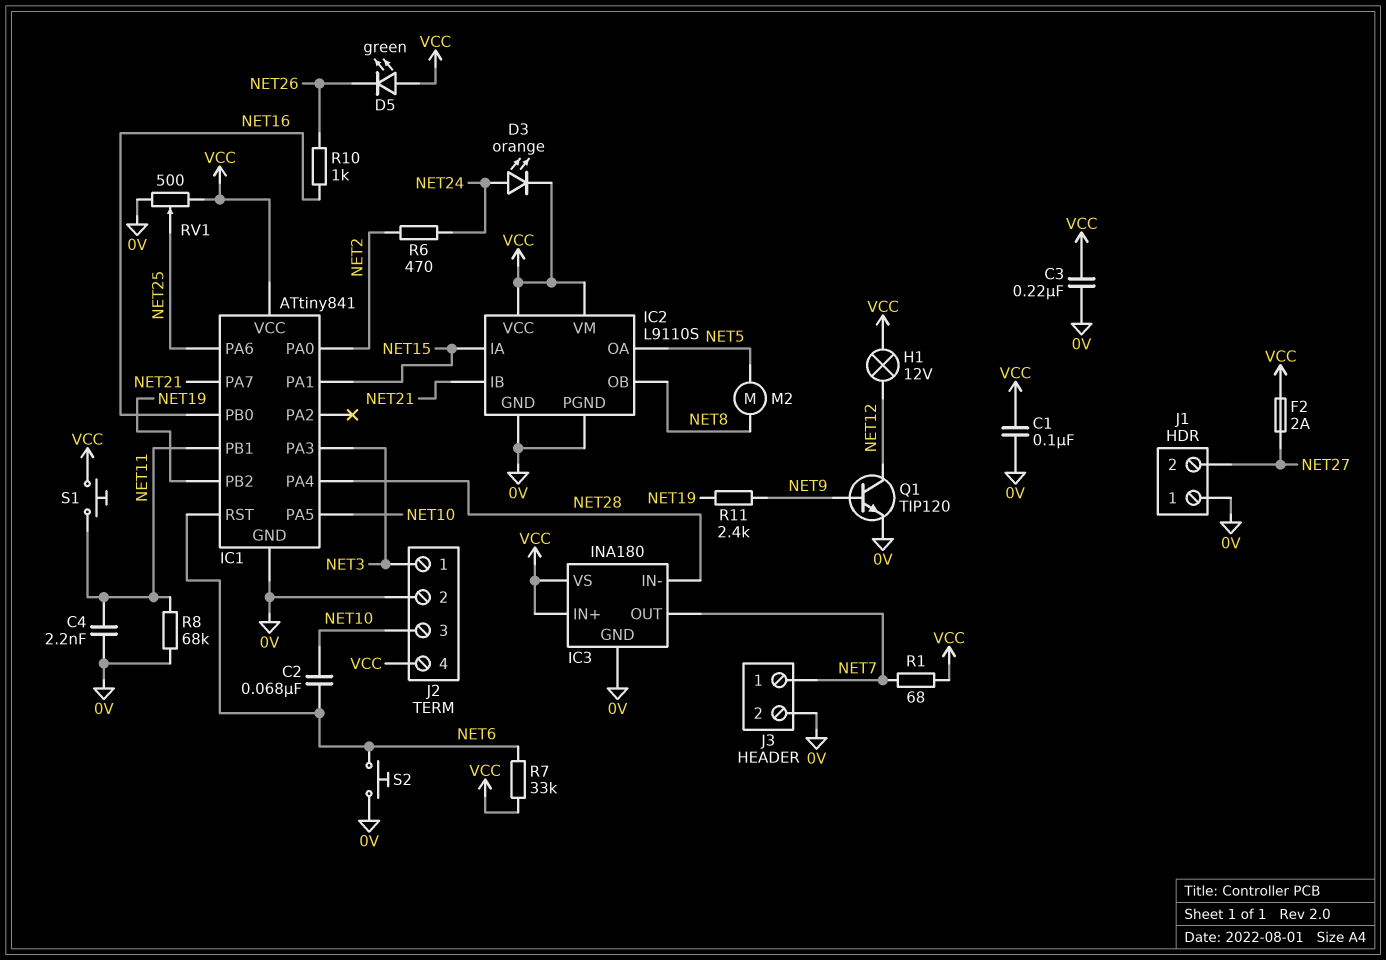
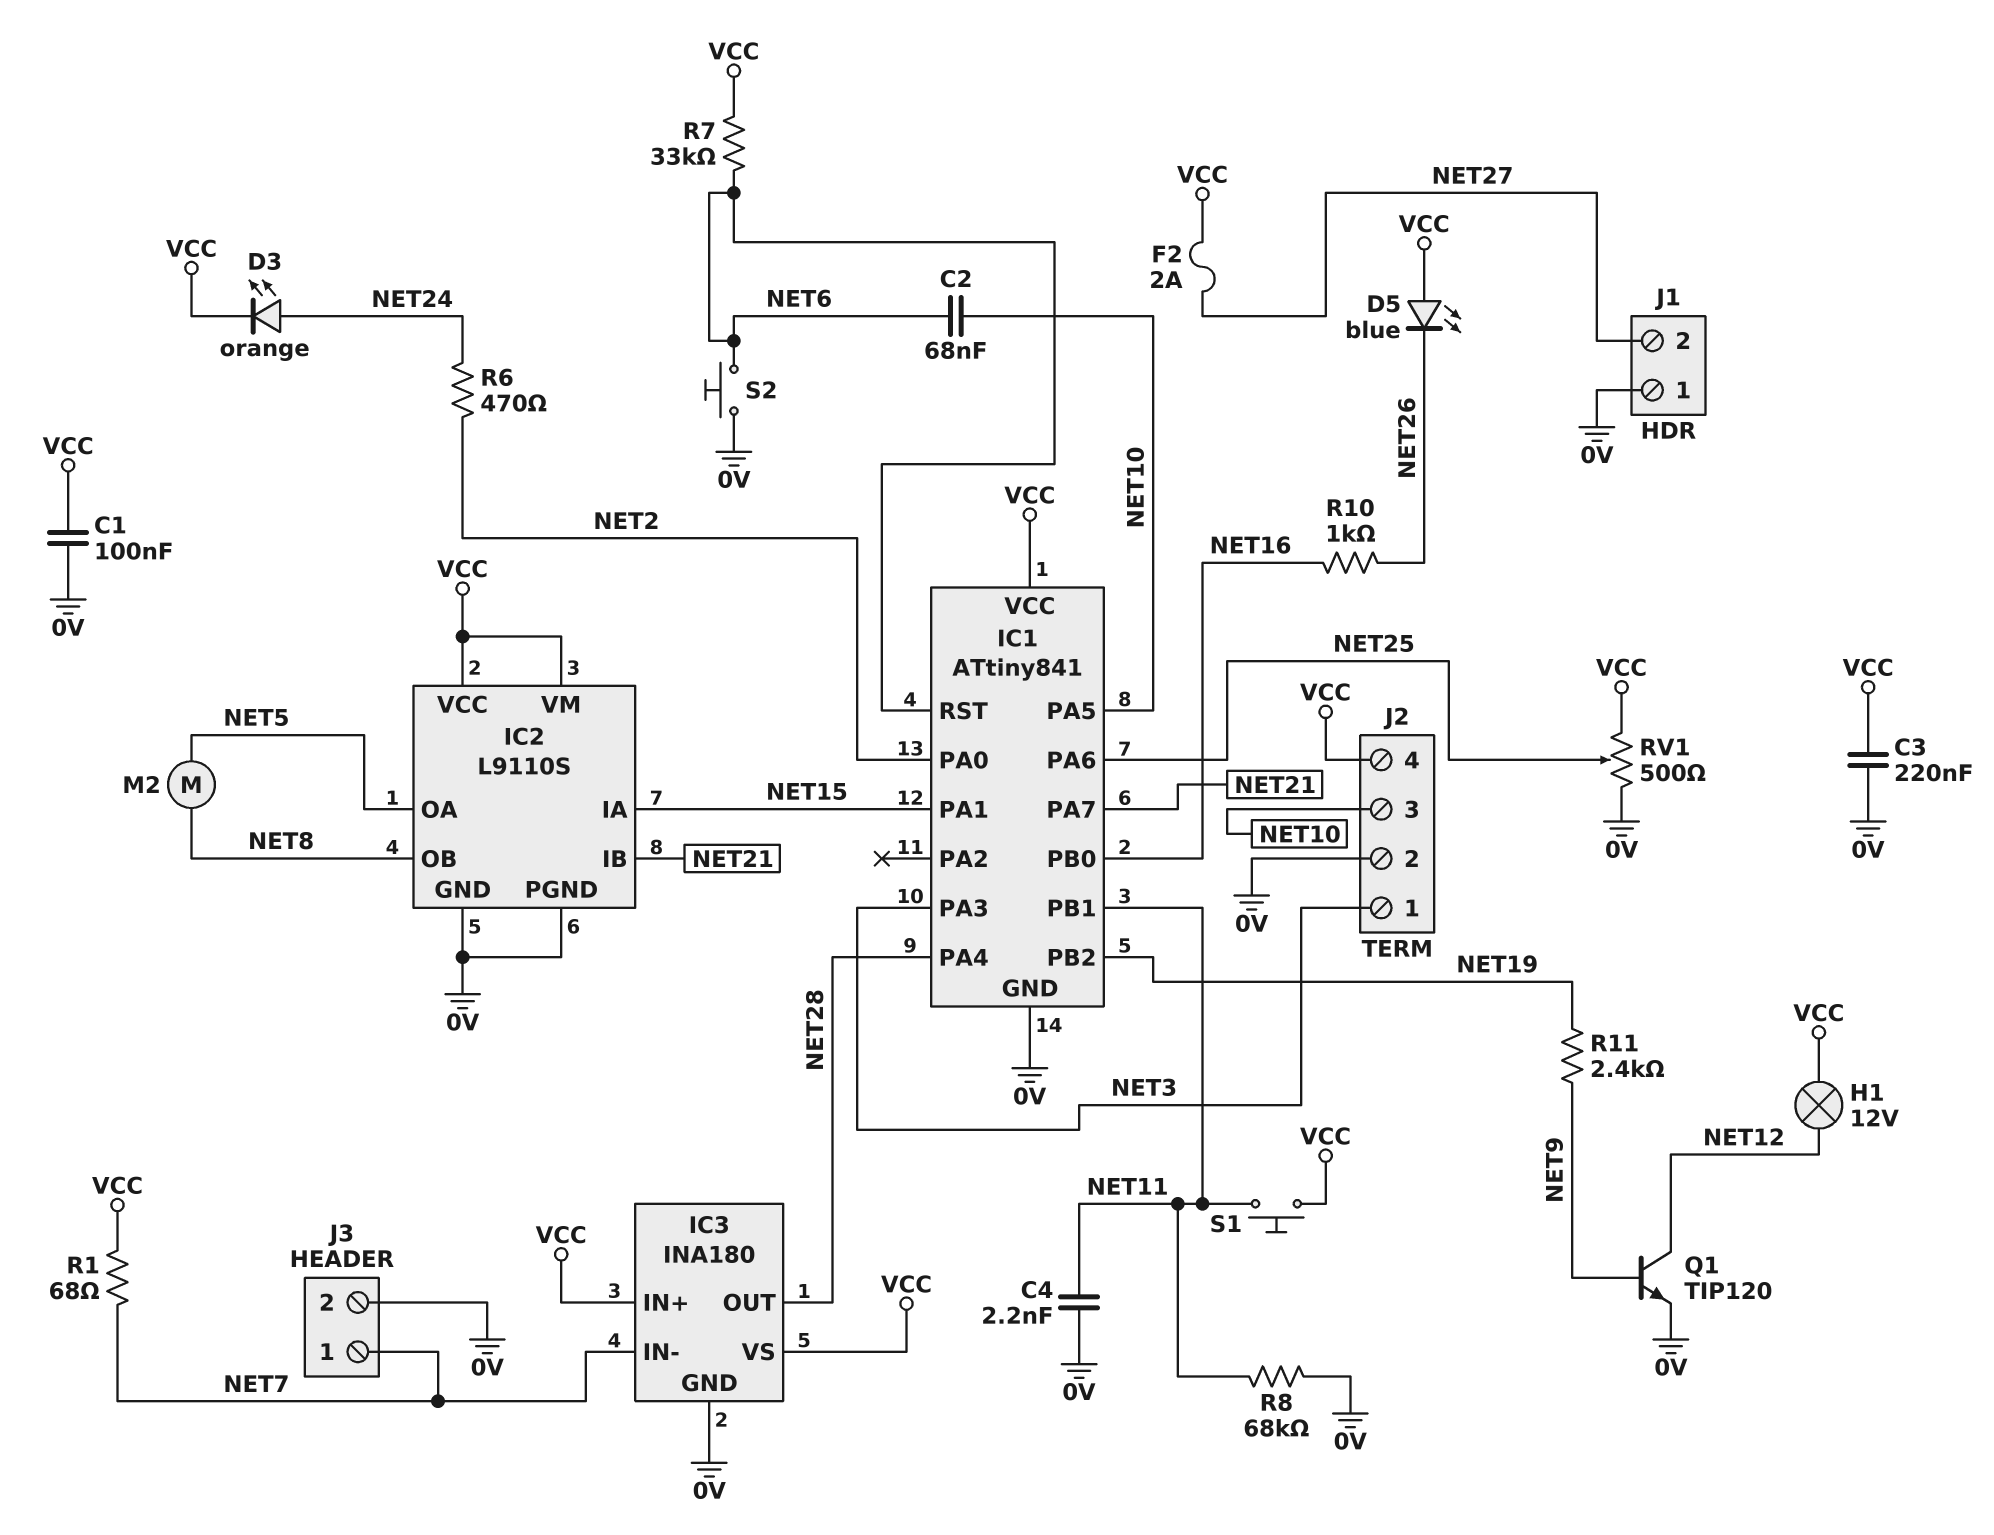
D5: LED green (A VCC, K NET26) -> LED blue (A VCC, K NET26)
IC3 pin IN-: NET28 -> NET7
IC3 pin OUT: NET7 -> NET28

